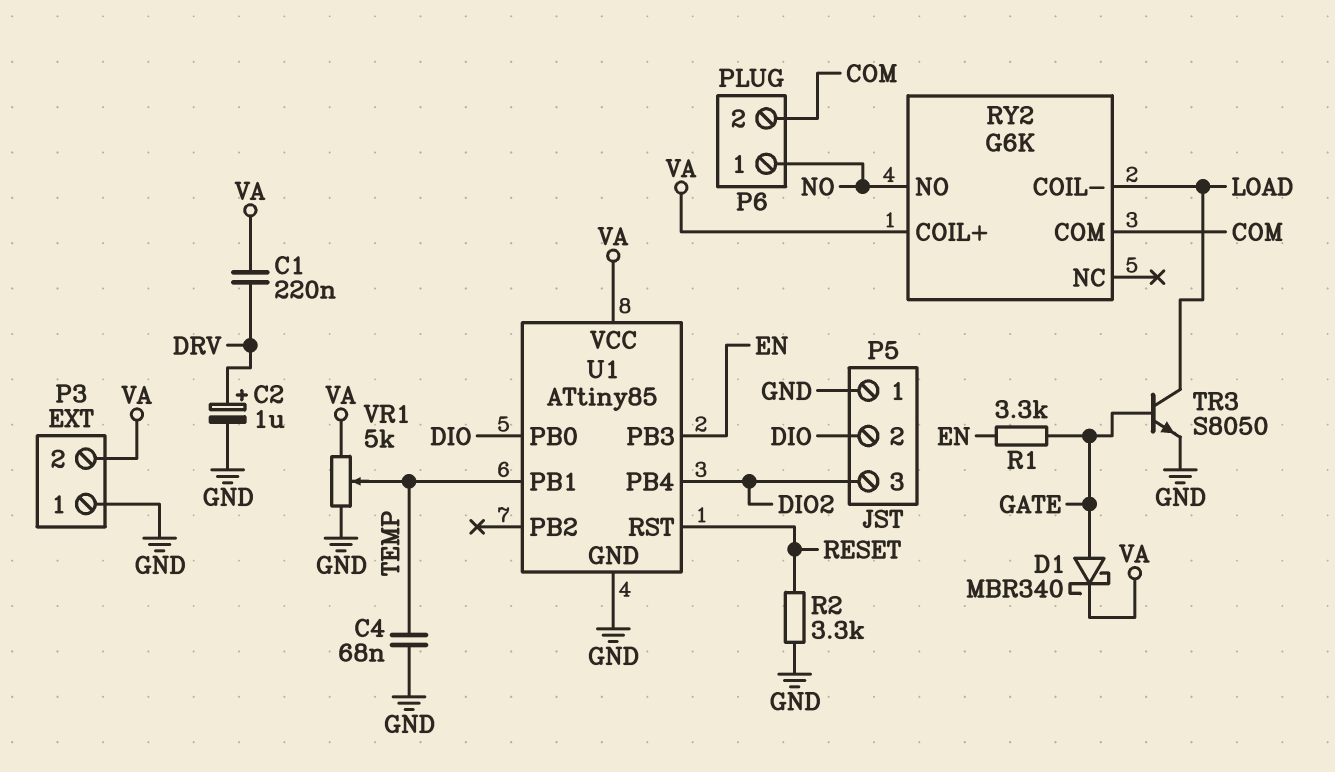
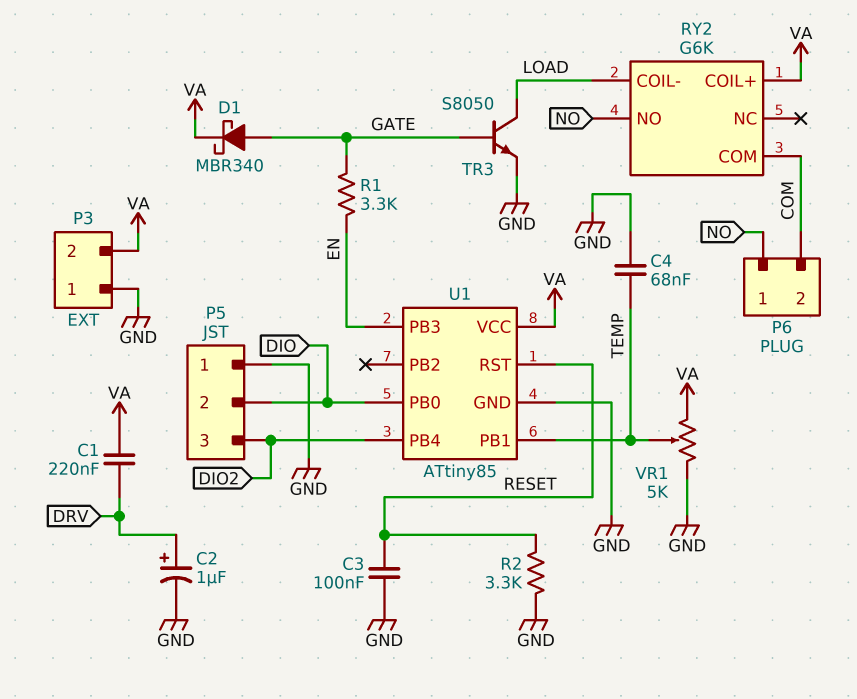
C3: none -> 100nF (GND, RESET)

